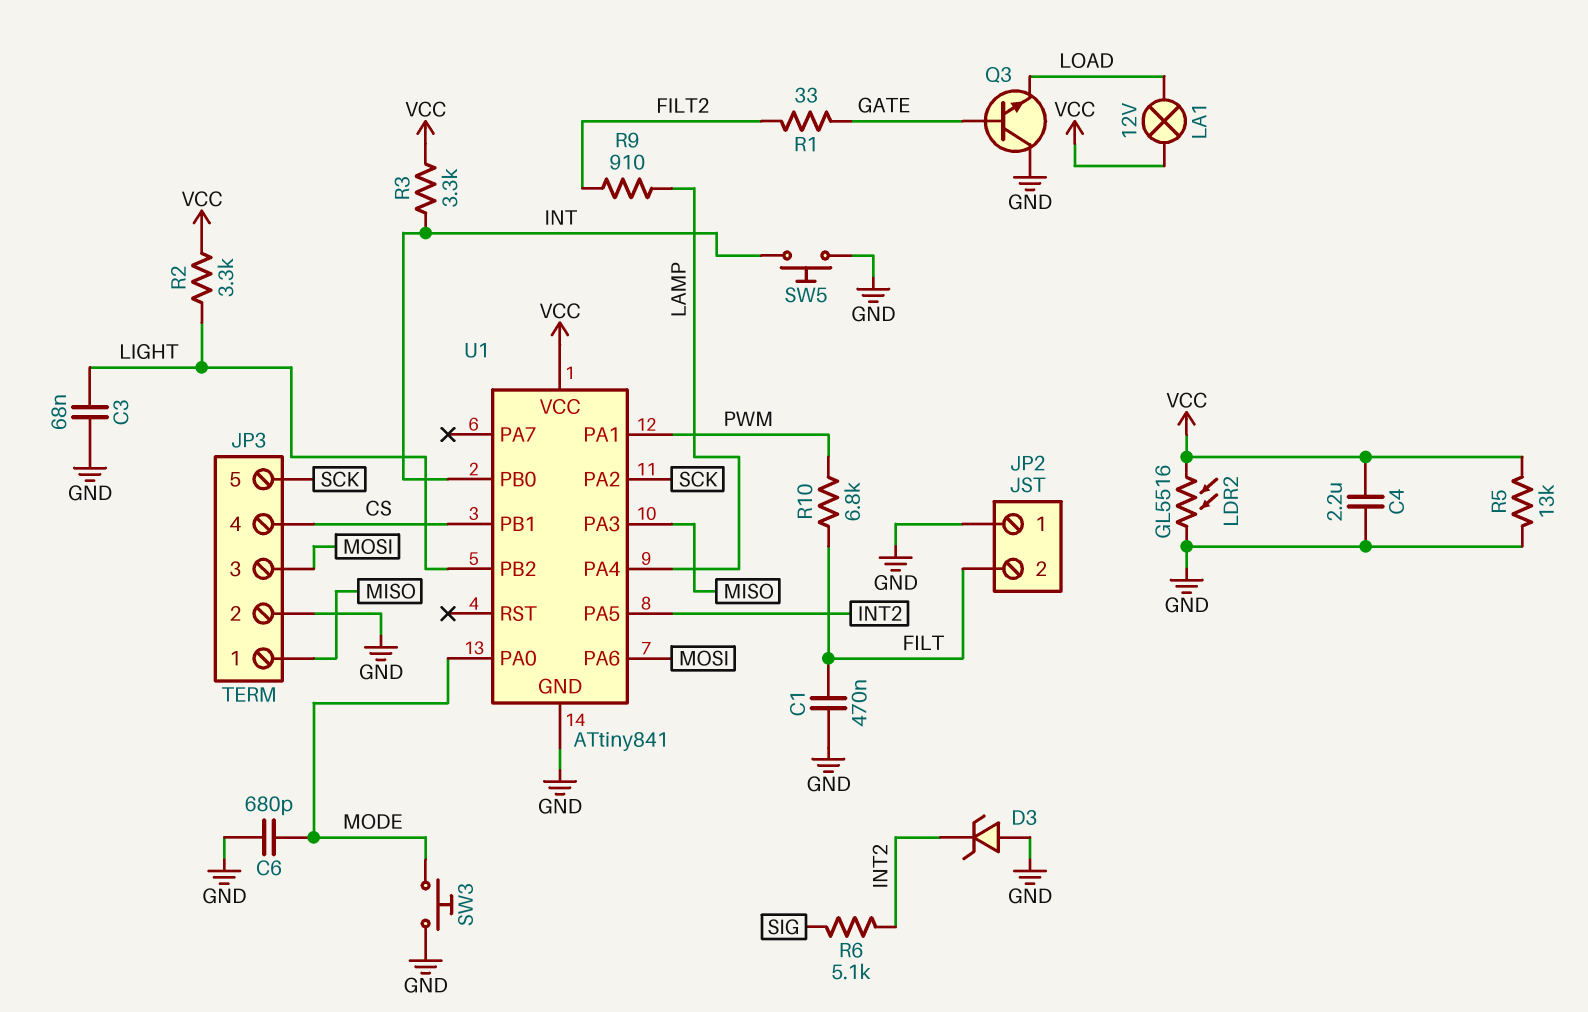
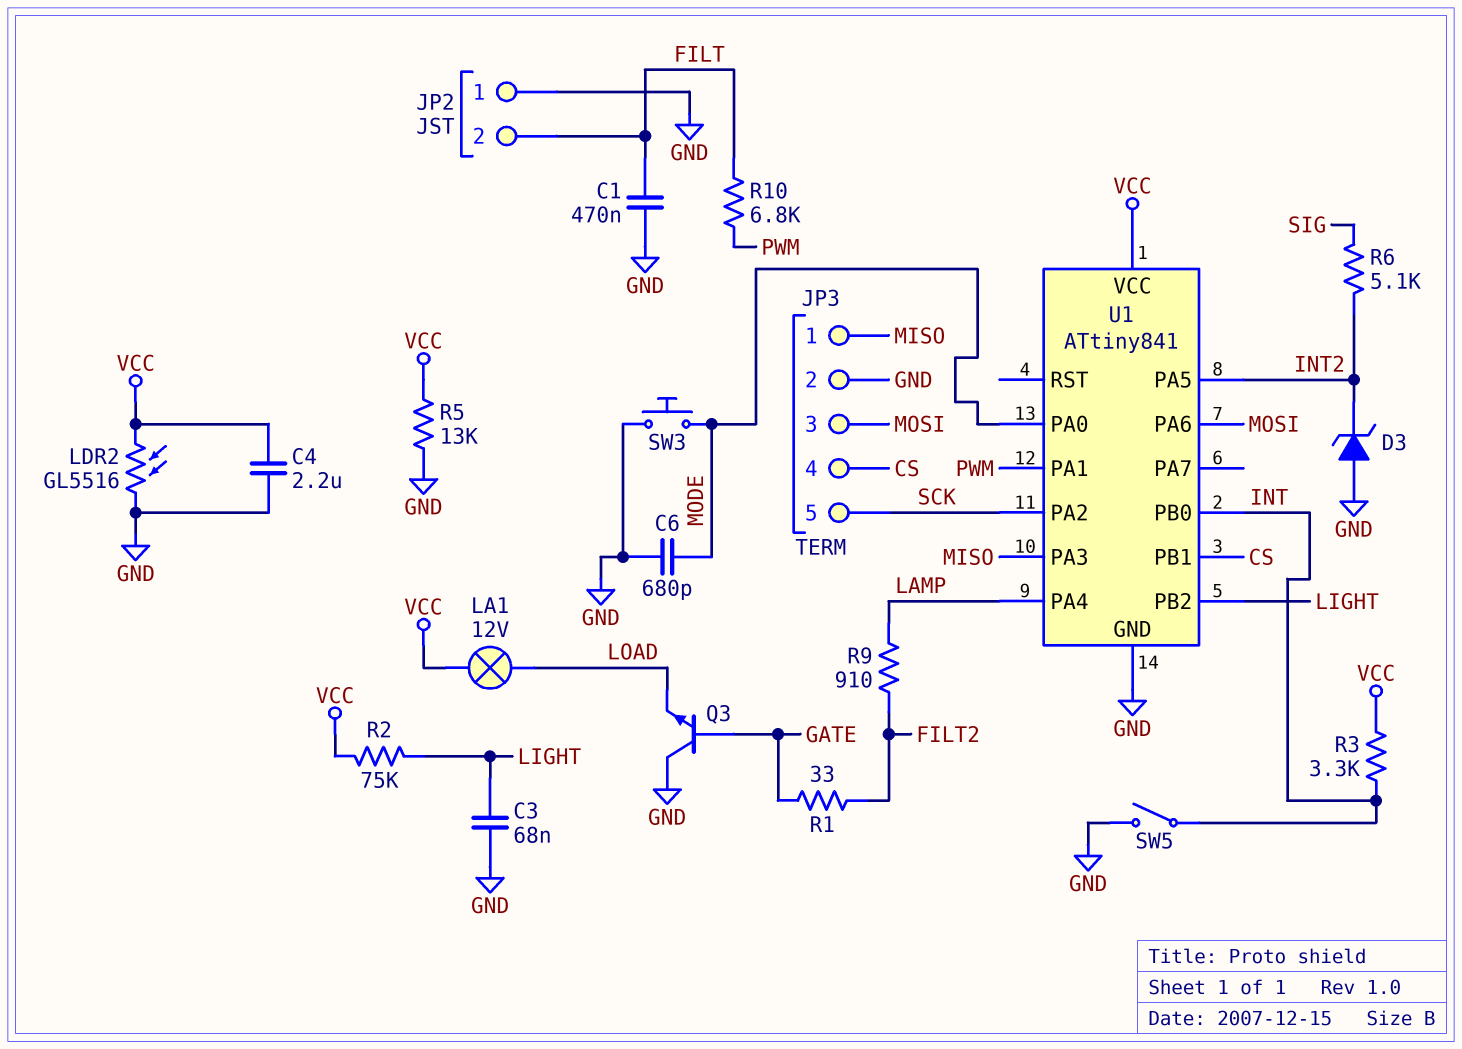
R2: 3.3k (LIGHT, VCC) -> 75k (LIGHT, VCC)
SW5: button (GND, INT) -> switch (GND, INT)

